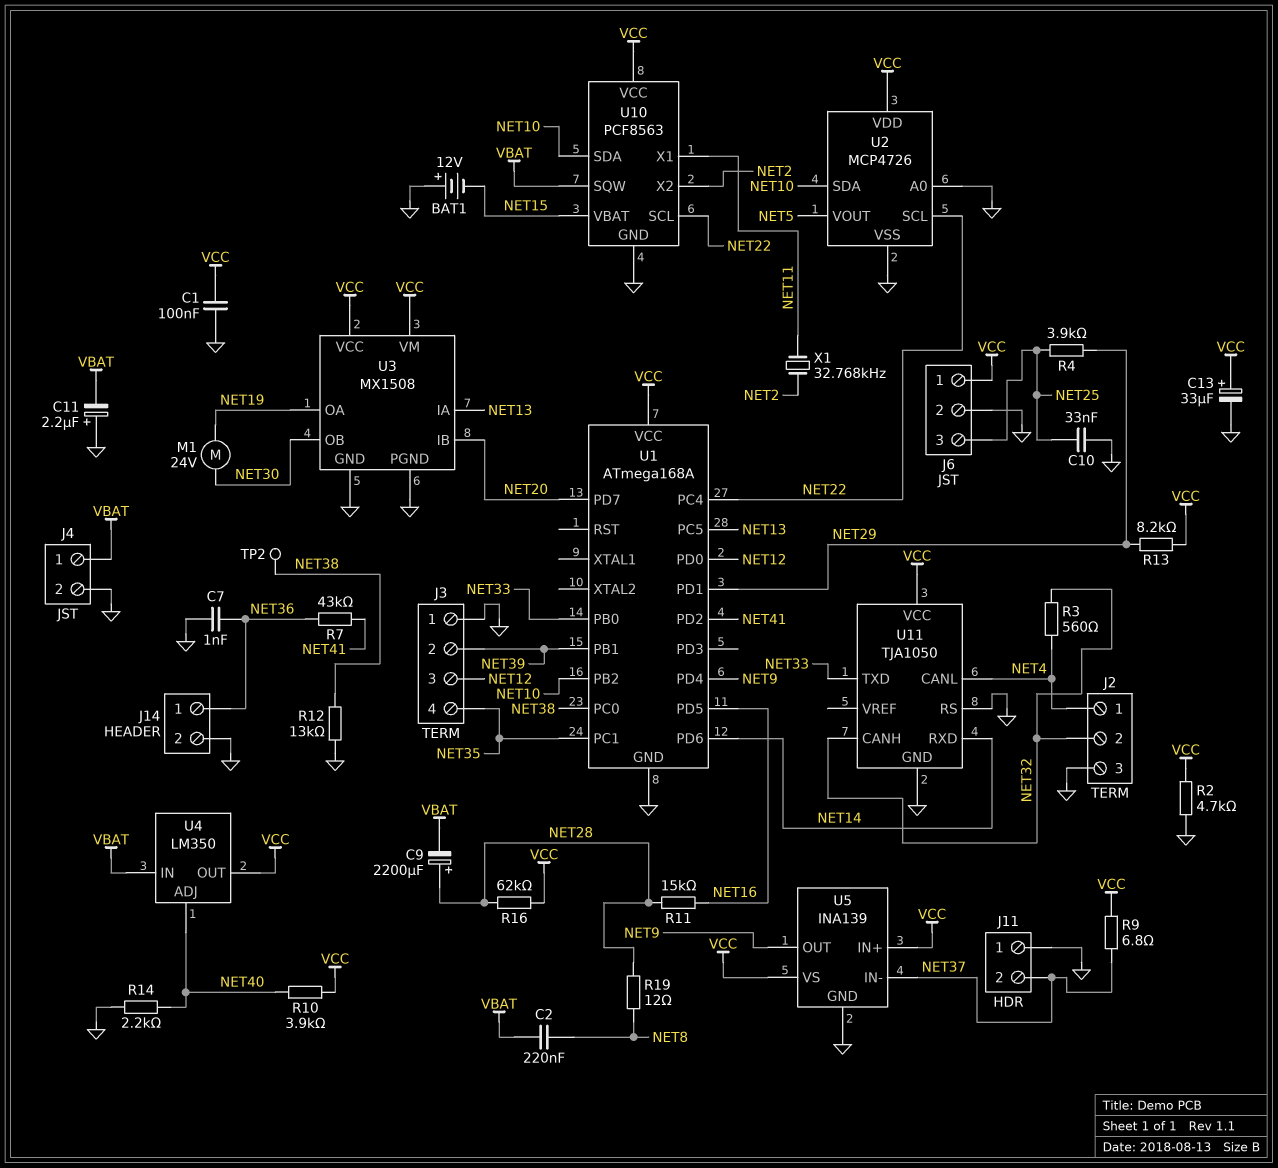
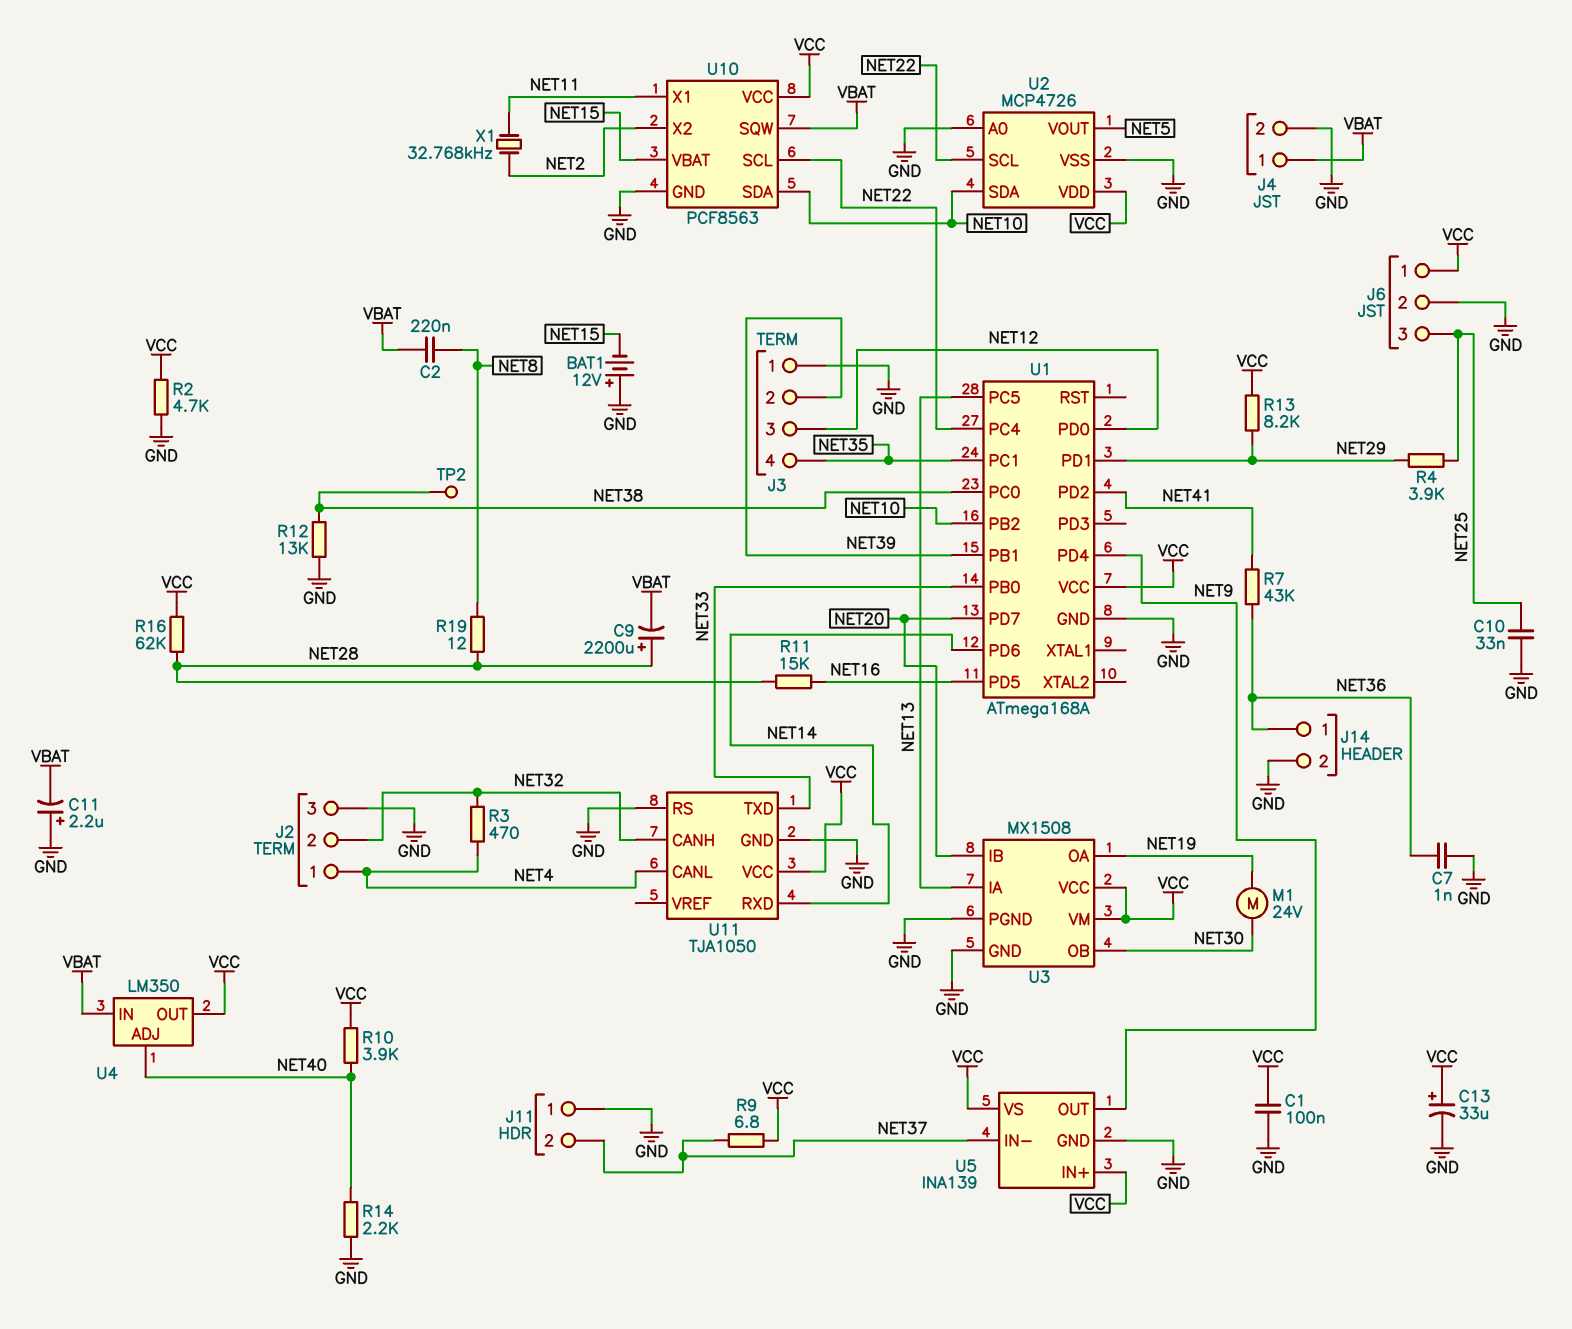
R3: 560 (NET4, NET32) -> 470 (NET4, NET32)

